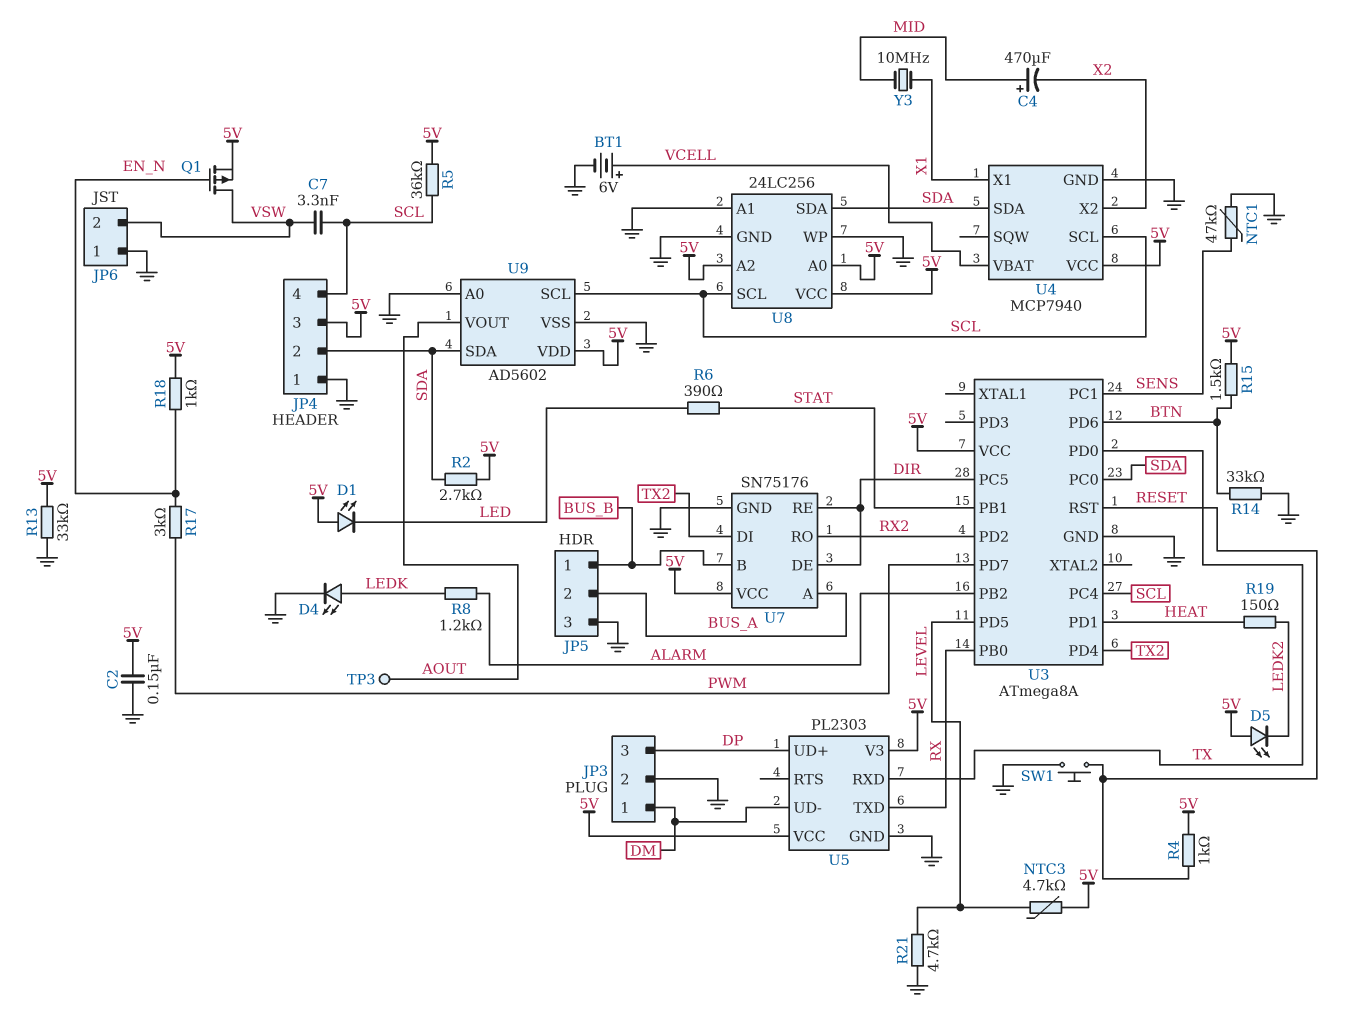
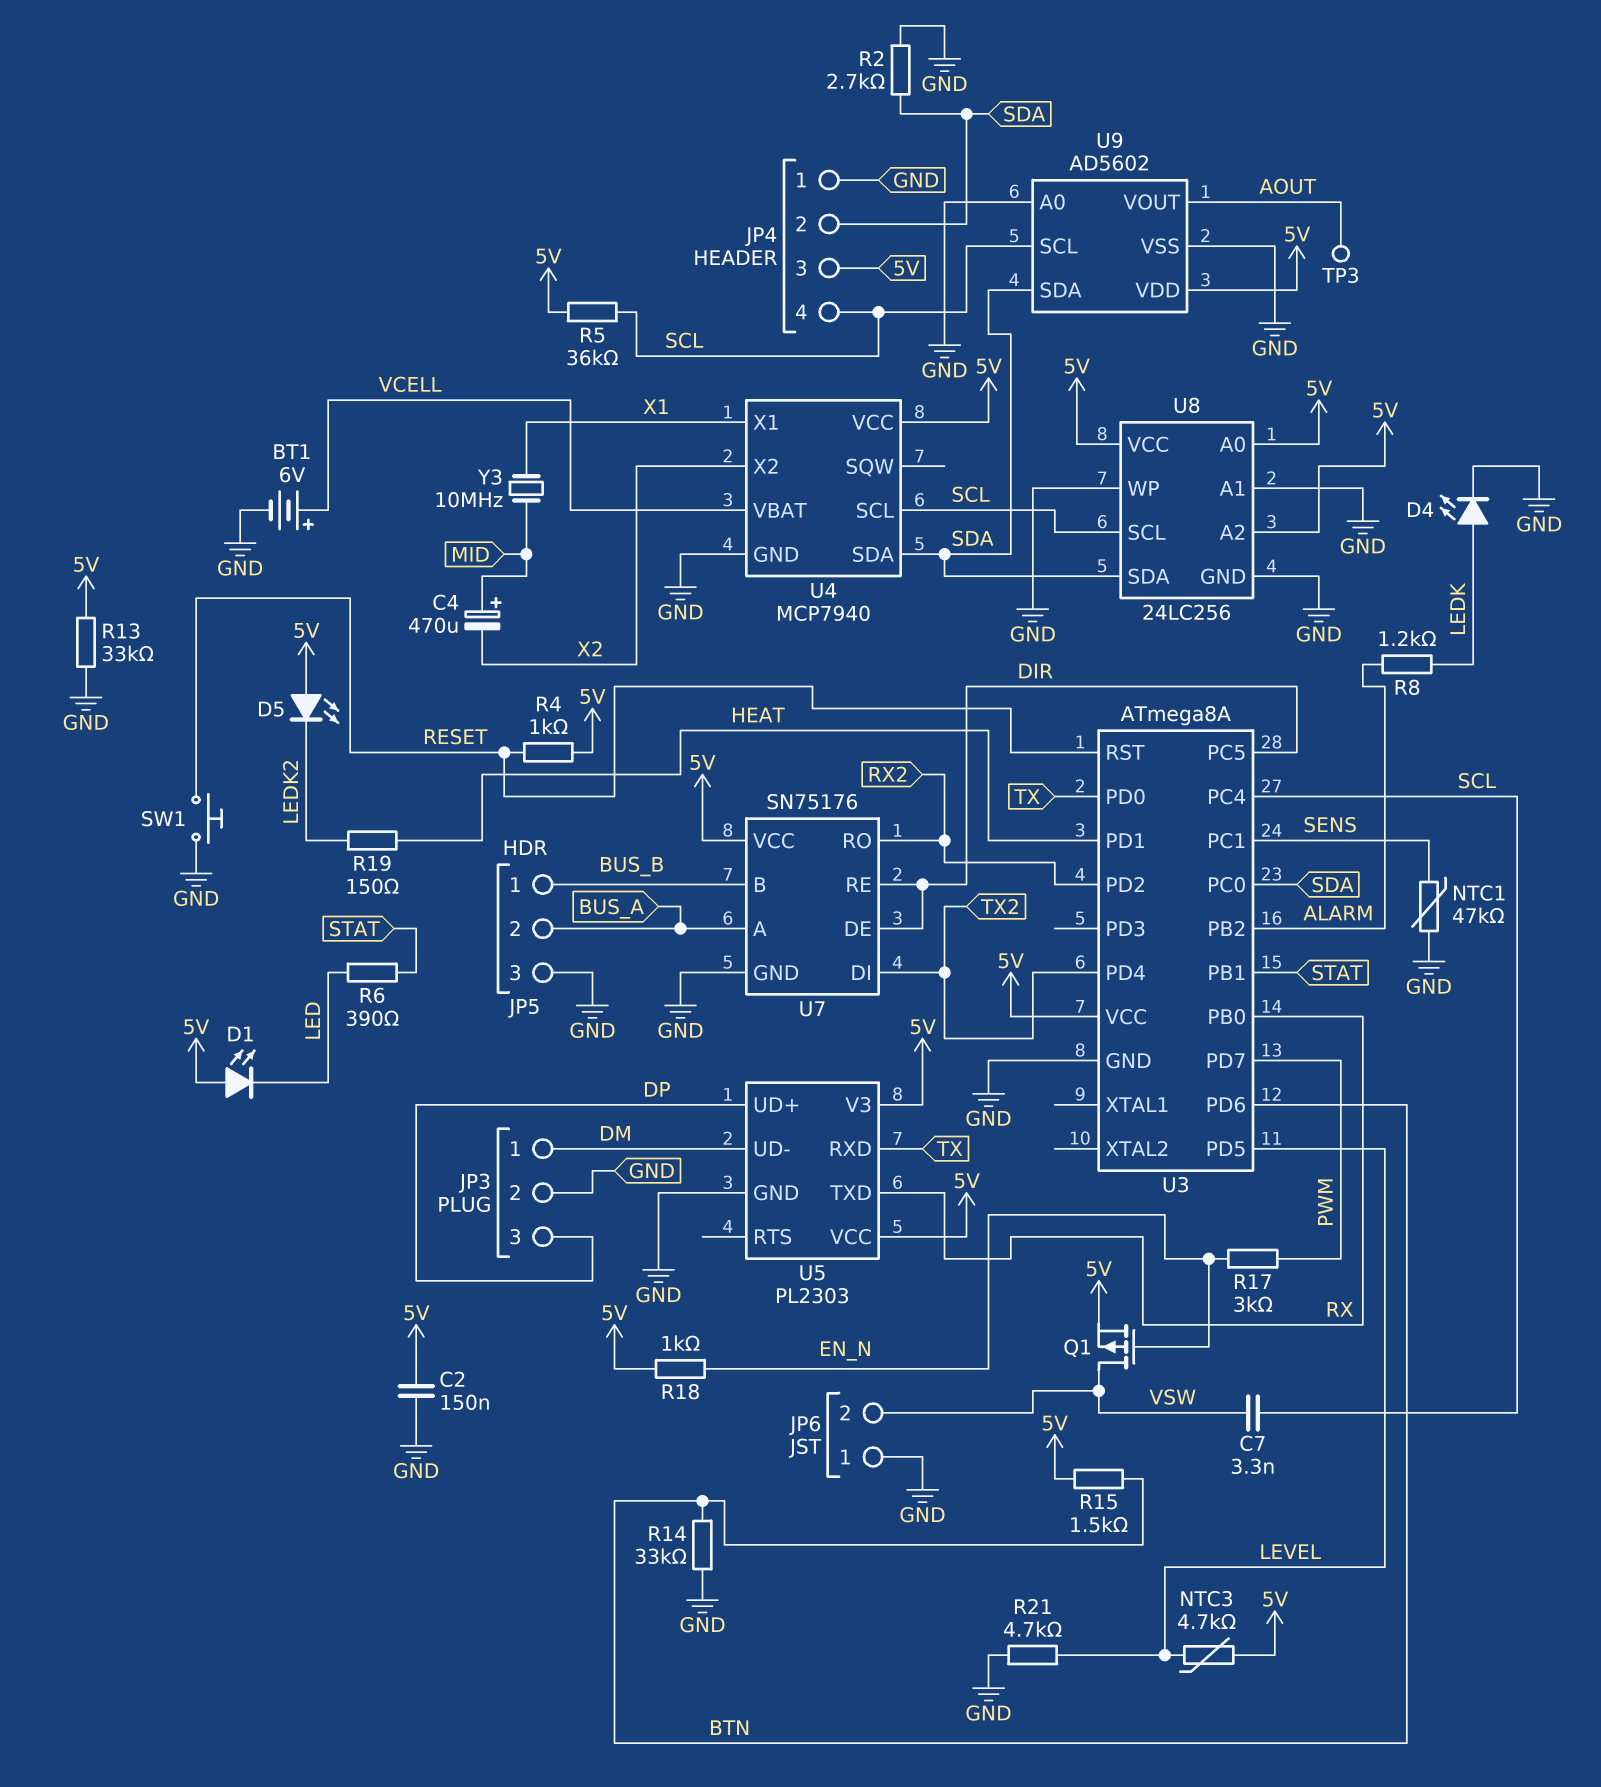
R2: 2.7k (5V, SDA) -> 2.7k (GND, SDA)

